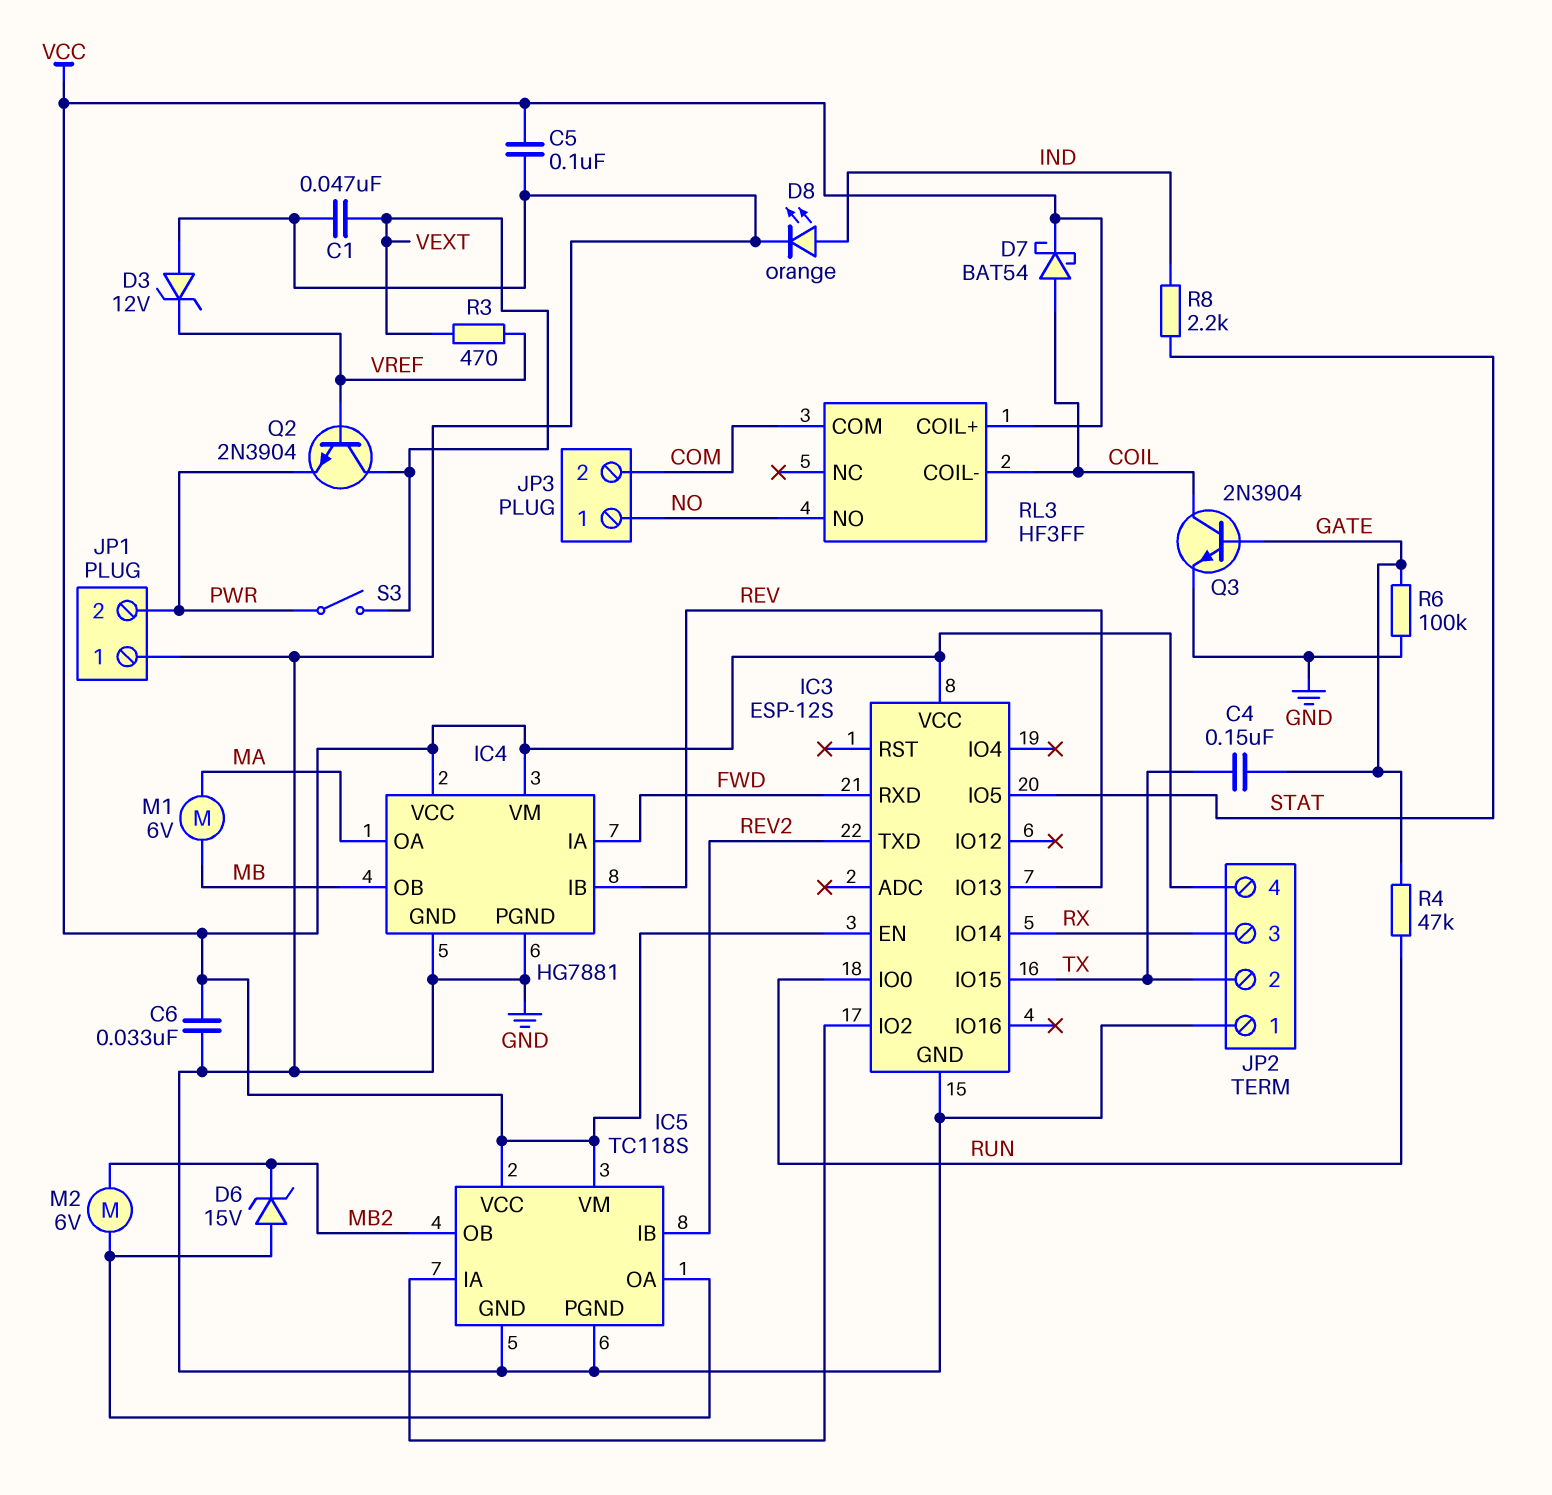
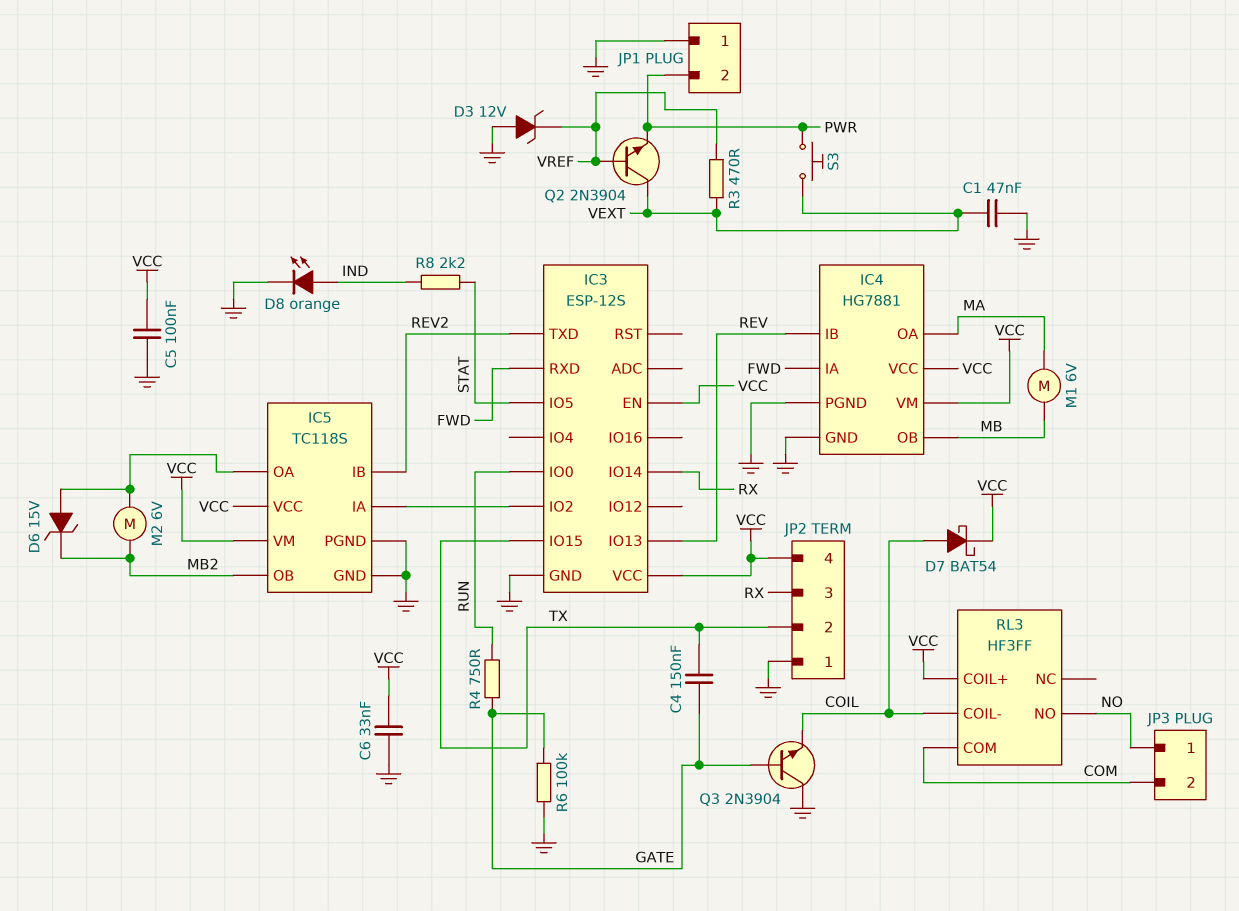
Q3: NPN 2N3904 (B GATE, C COIL, E GND) -> NPN 2N3904 (B GATE, C GND, E COIL)
R4: 47k (GATE, RUN) -> 750 (GATE, RUN)
S3: switch (PWR, VEXT) -> button (PWR, VEXT)

